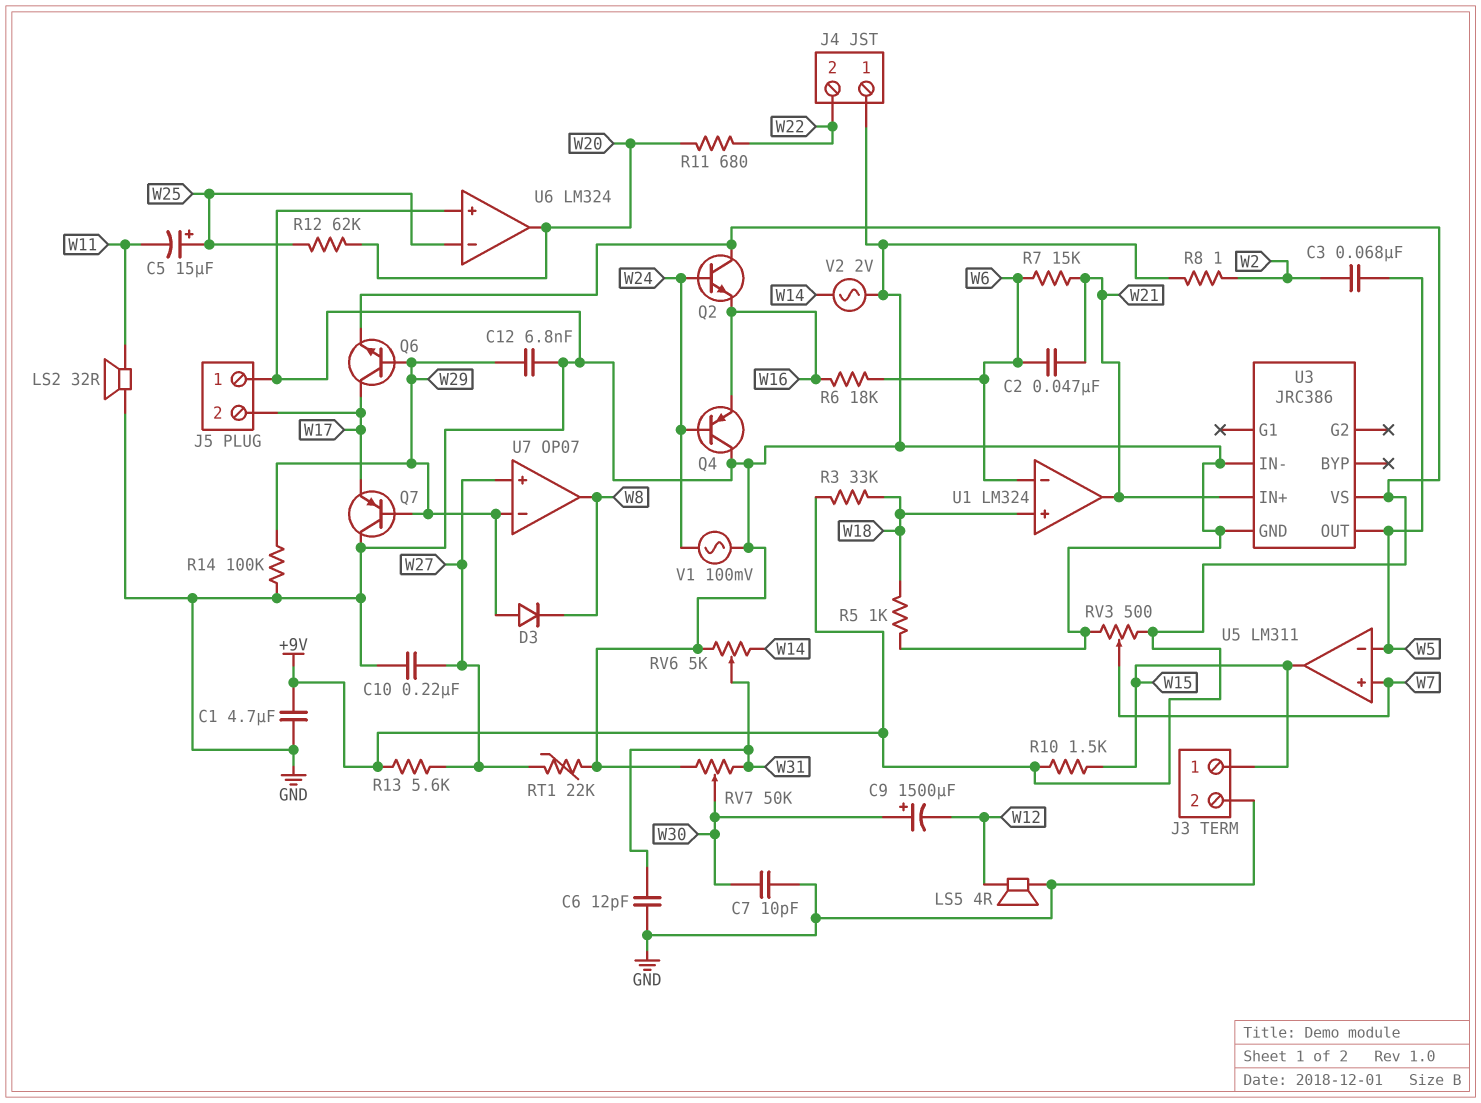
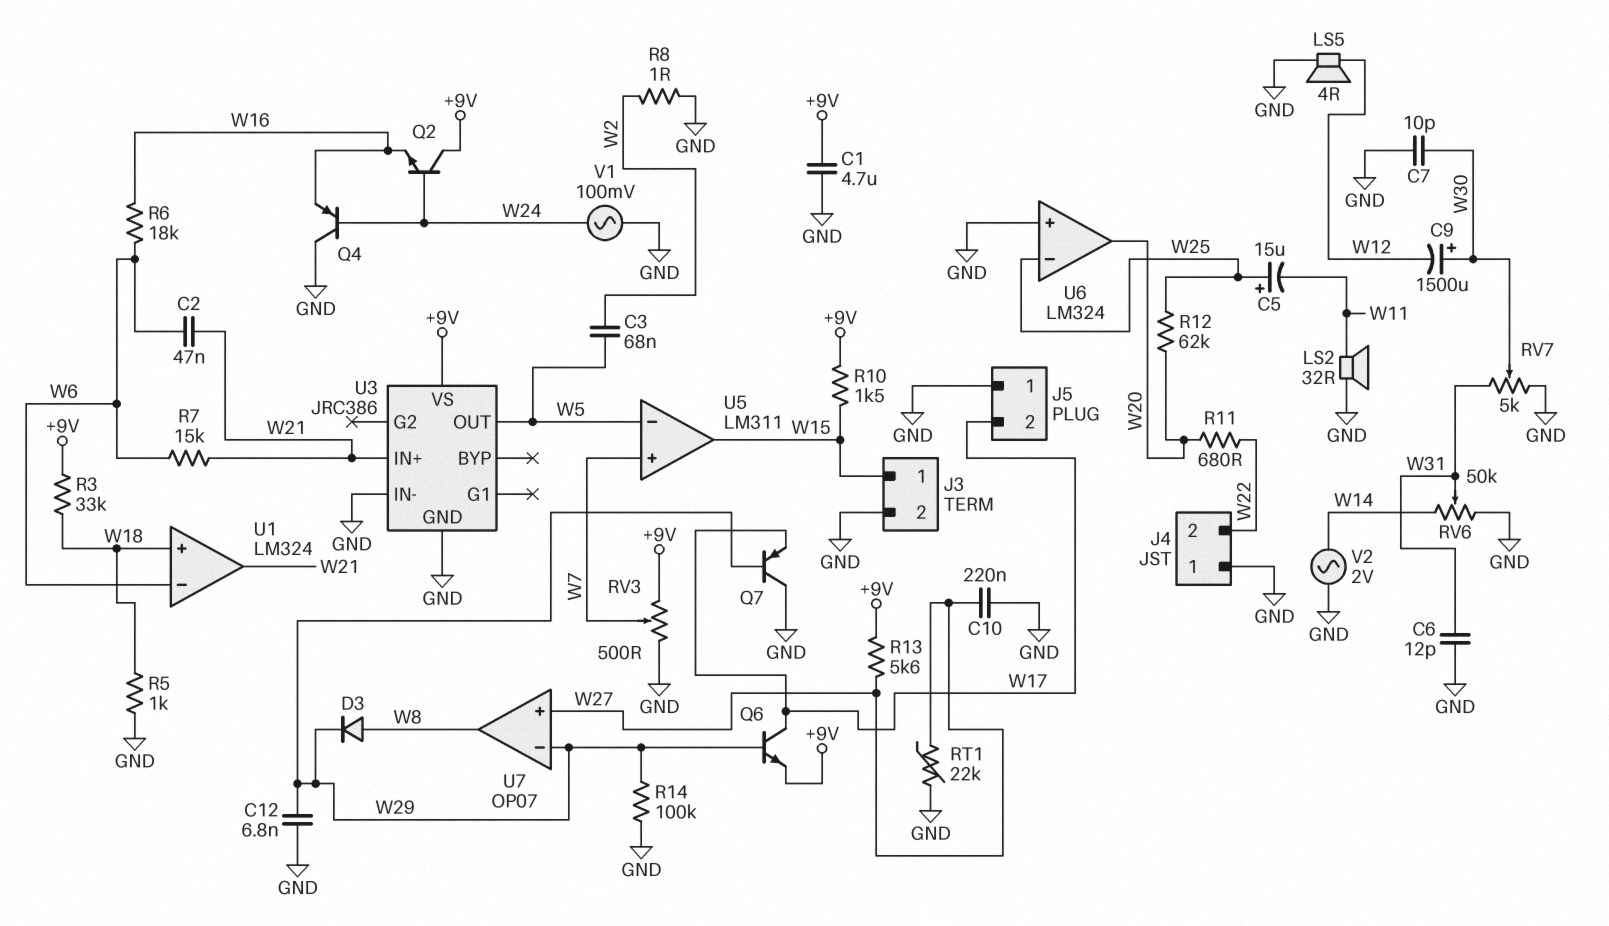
D3: diode (A W29, K W8) -> diode (A W8, K W29)
RV6: 5k (GND, W14, wiper W31) -> 50k (GND, W14, wiper W31)
RV7: 50k (GND, W31, wiper W30) -> 5k (GND, W31, wiper W30)

